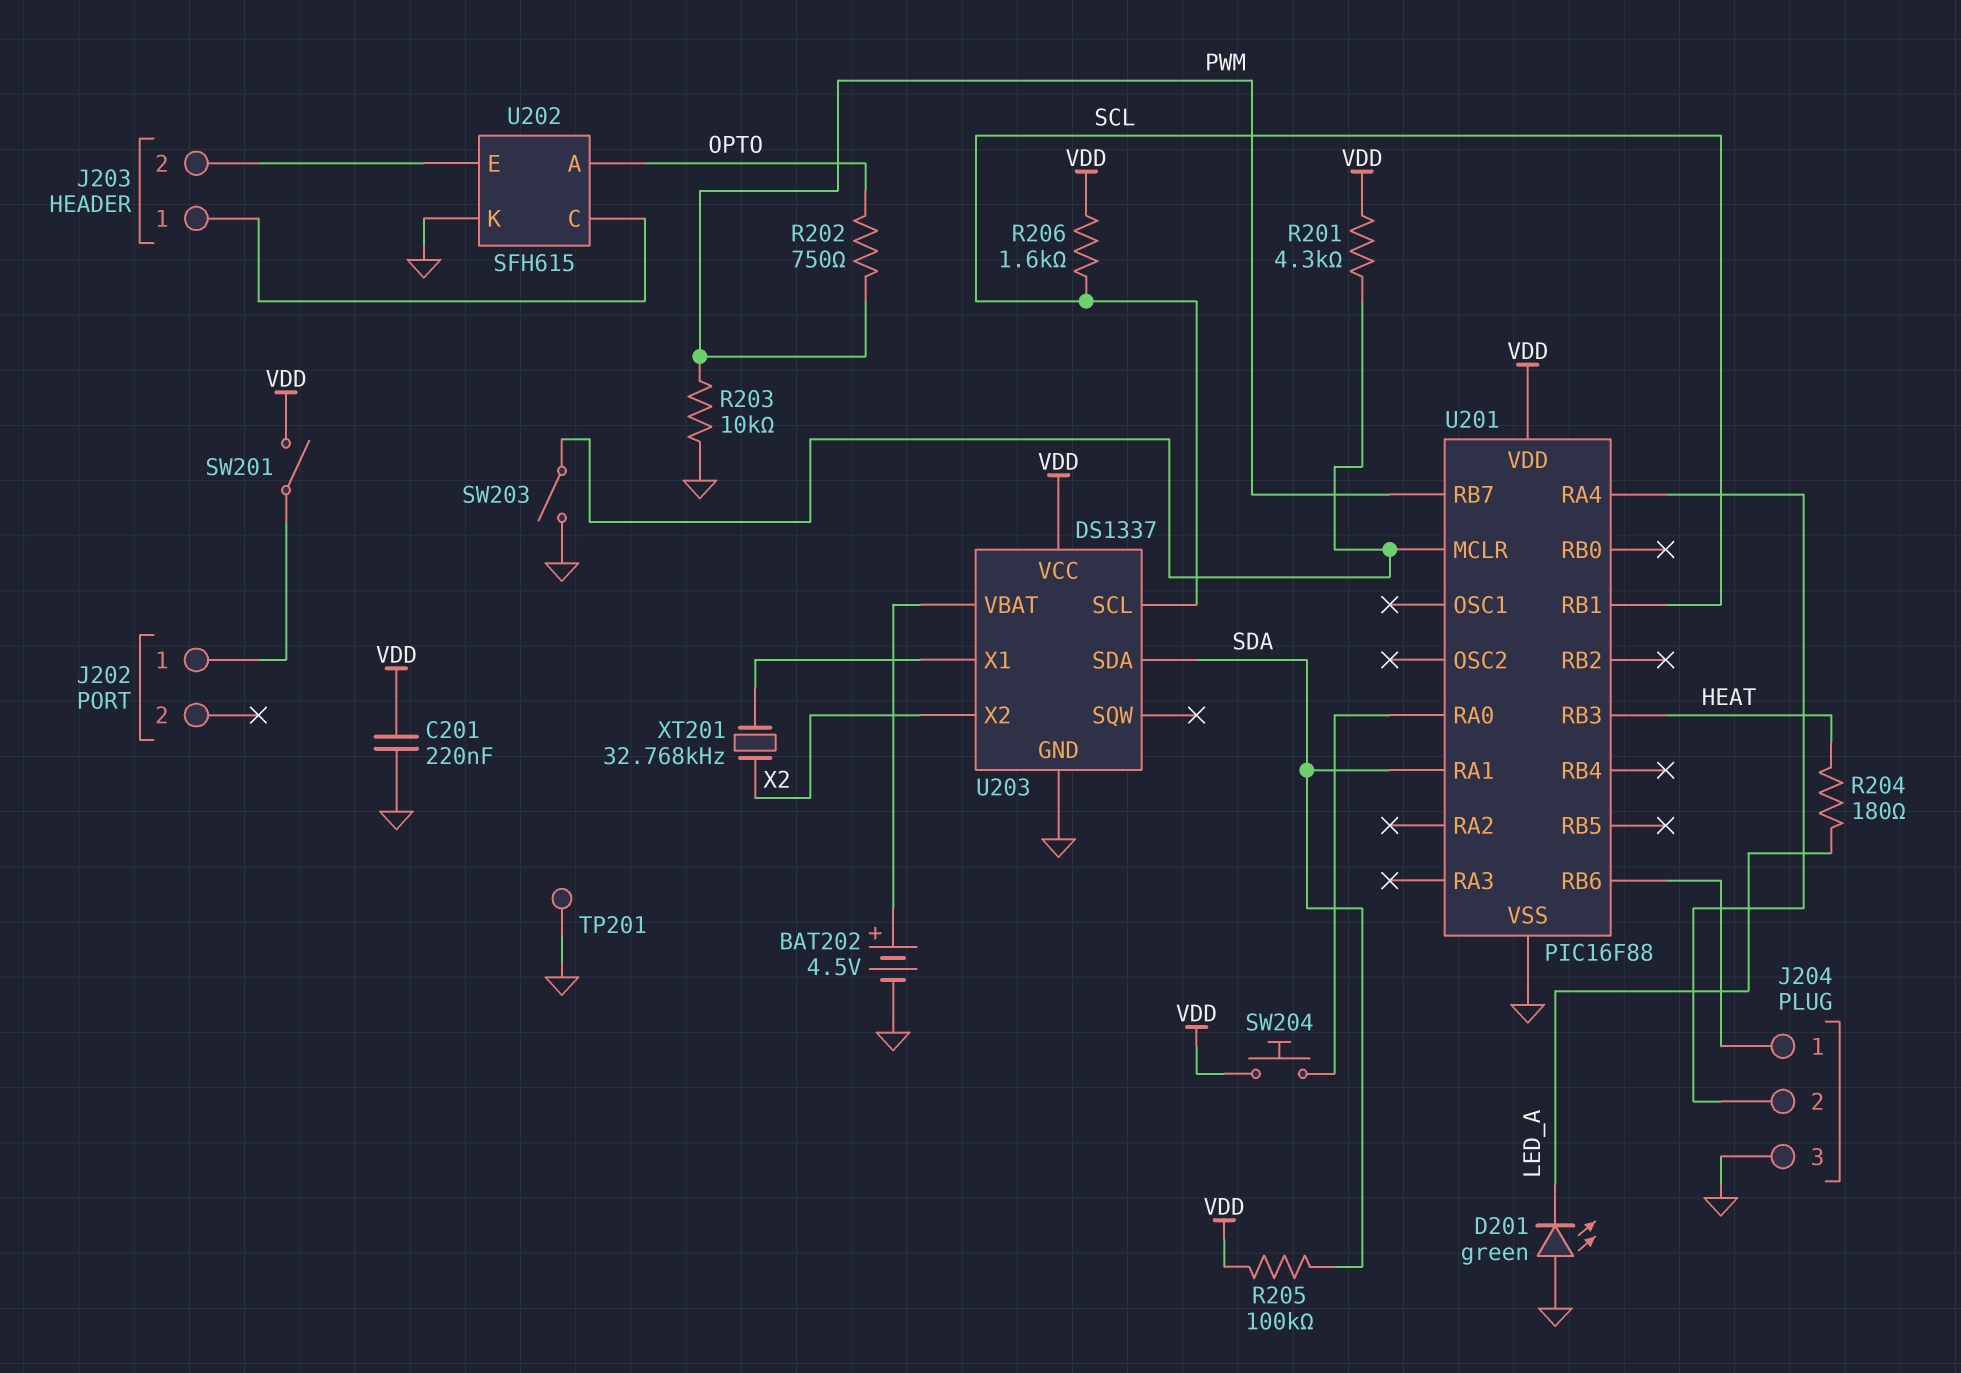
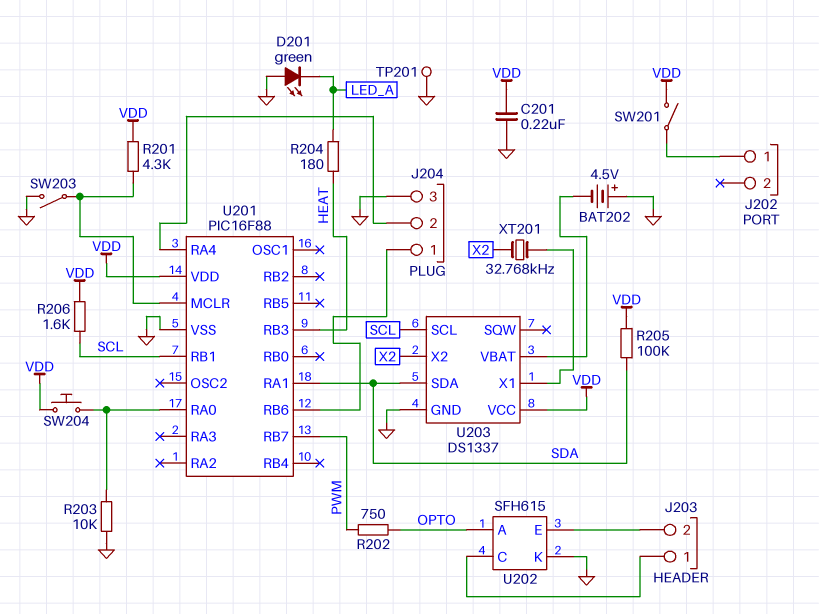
BAT202: 4.5V (plus U203/VBAT, minus GND) -> 4.5V (plus GND, minus U203/VBAT)
R203: 10k (GND, PWM) -> 10k (GND, U201/RA0)

